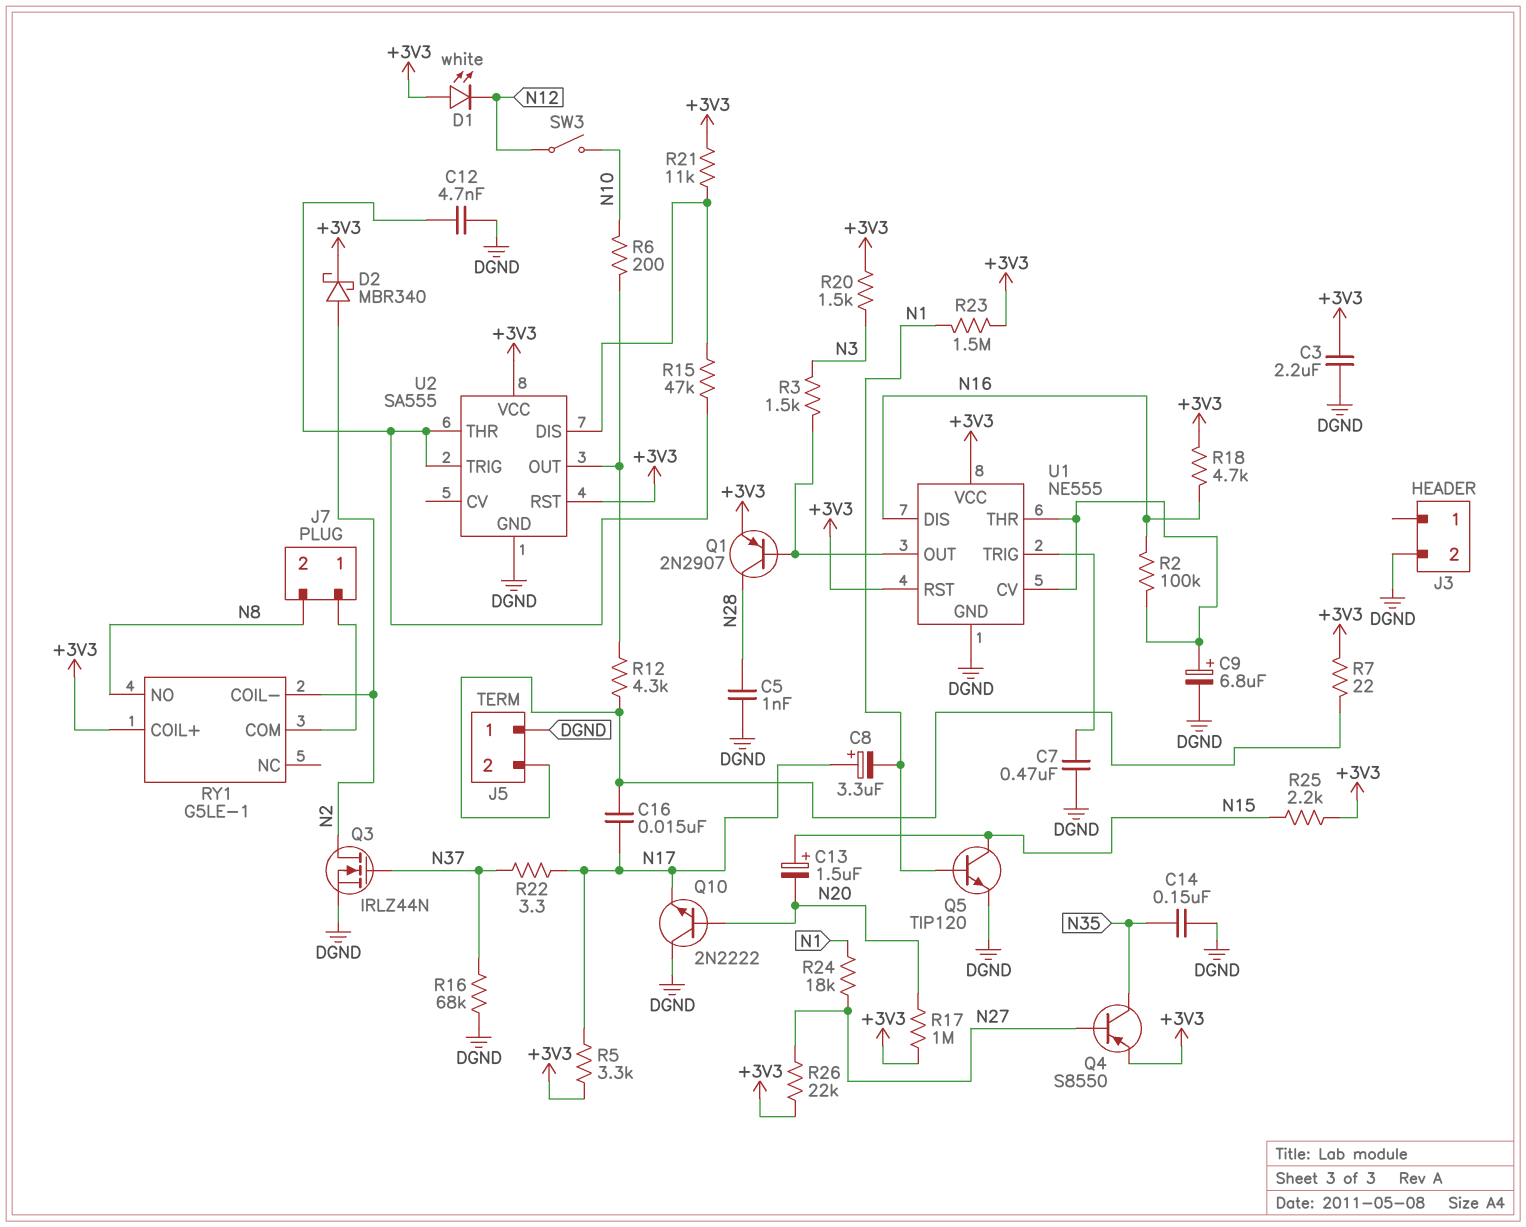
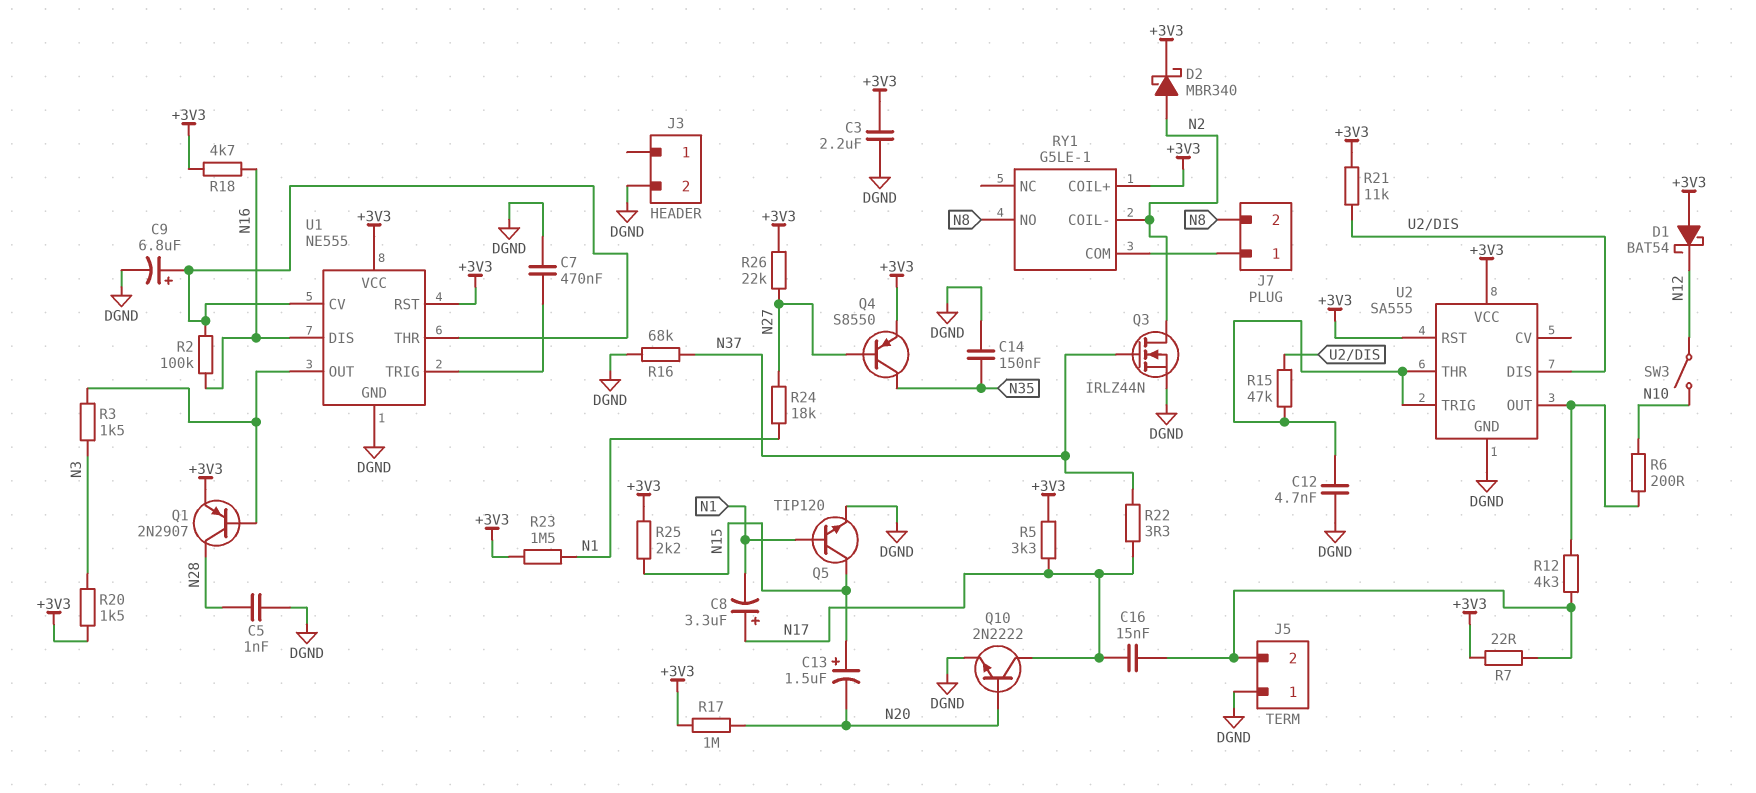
D1: LED white (A +3V3, K N12) -> schottky BAT54 (A +3V3, K N12)
Q10: NPN 2N2222 (B N20, C DGND, E N17) -> NPN 2N2222 (B N20, C N17, E DGND)

